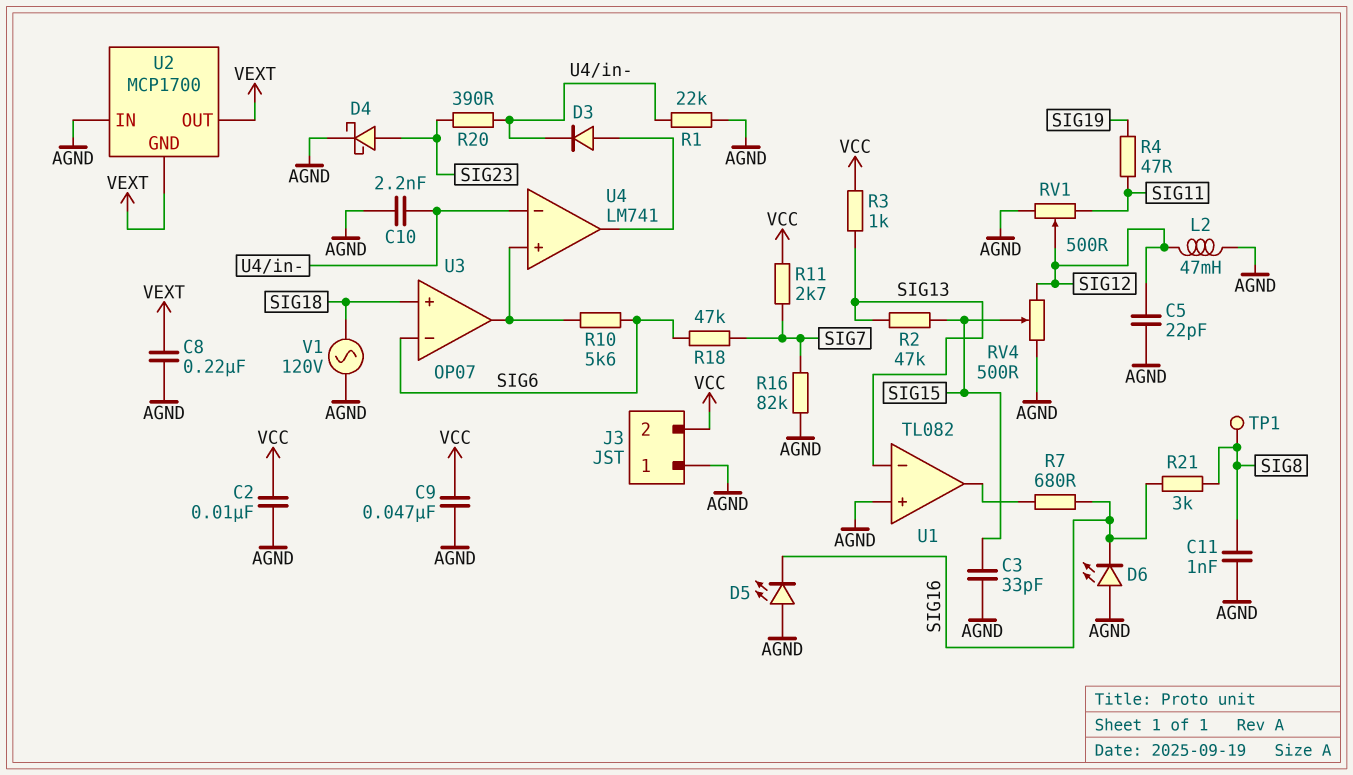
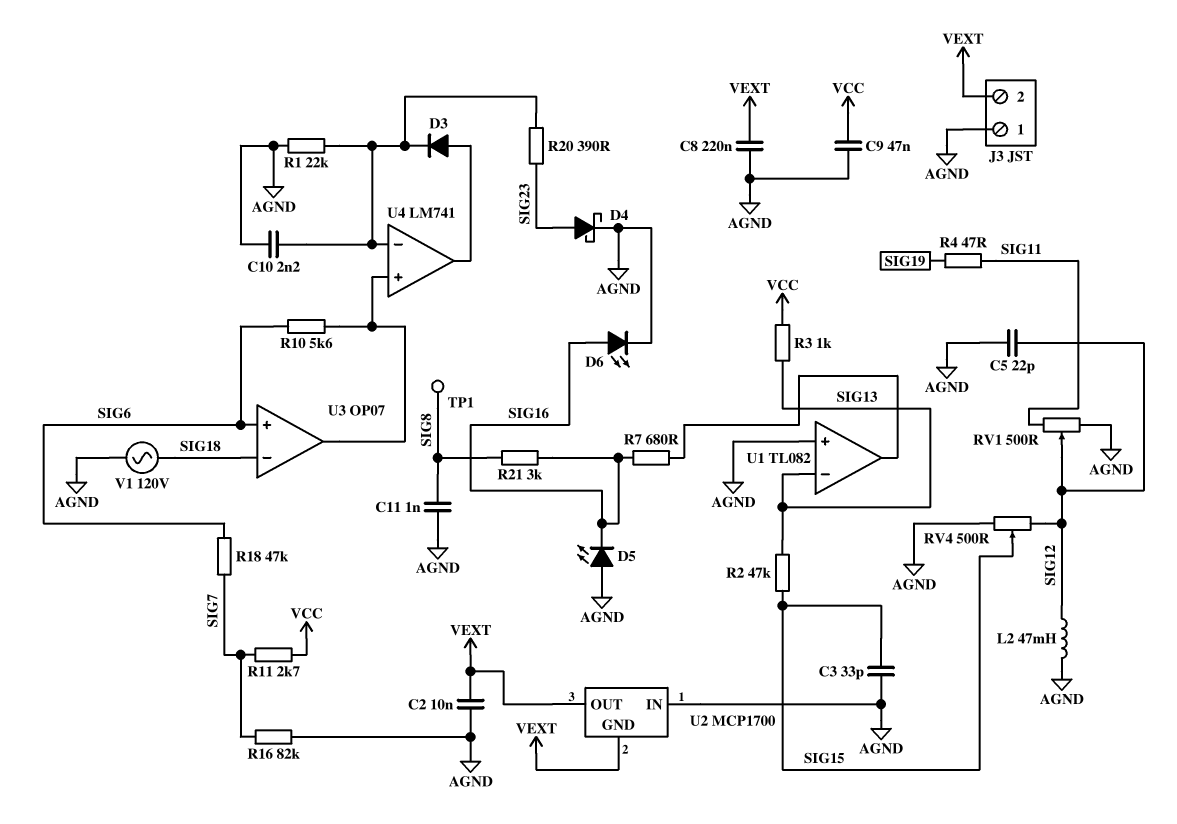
C2: 10nF (AGND, VCC) -> 10nF (AGND, VEXT)
D6: LED (A AGND, K SIG16) -> LED (A SIG16, K AGND)
J3 pin 2: VCC -> VEXT
U3 pin in+: SIG18 -> SIG6
U3 pin in-: SIG6 -> SIG18

